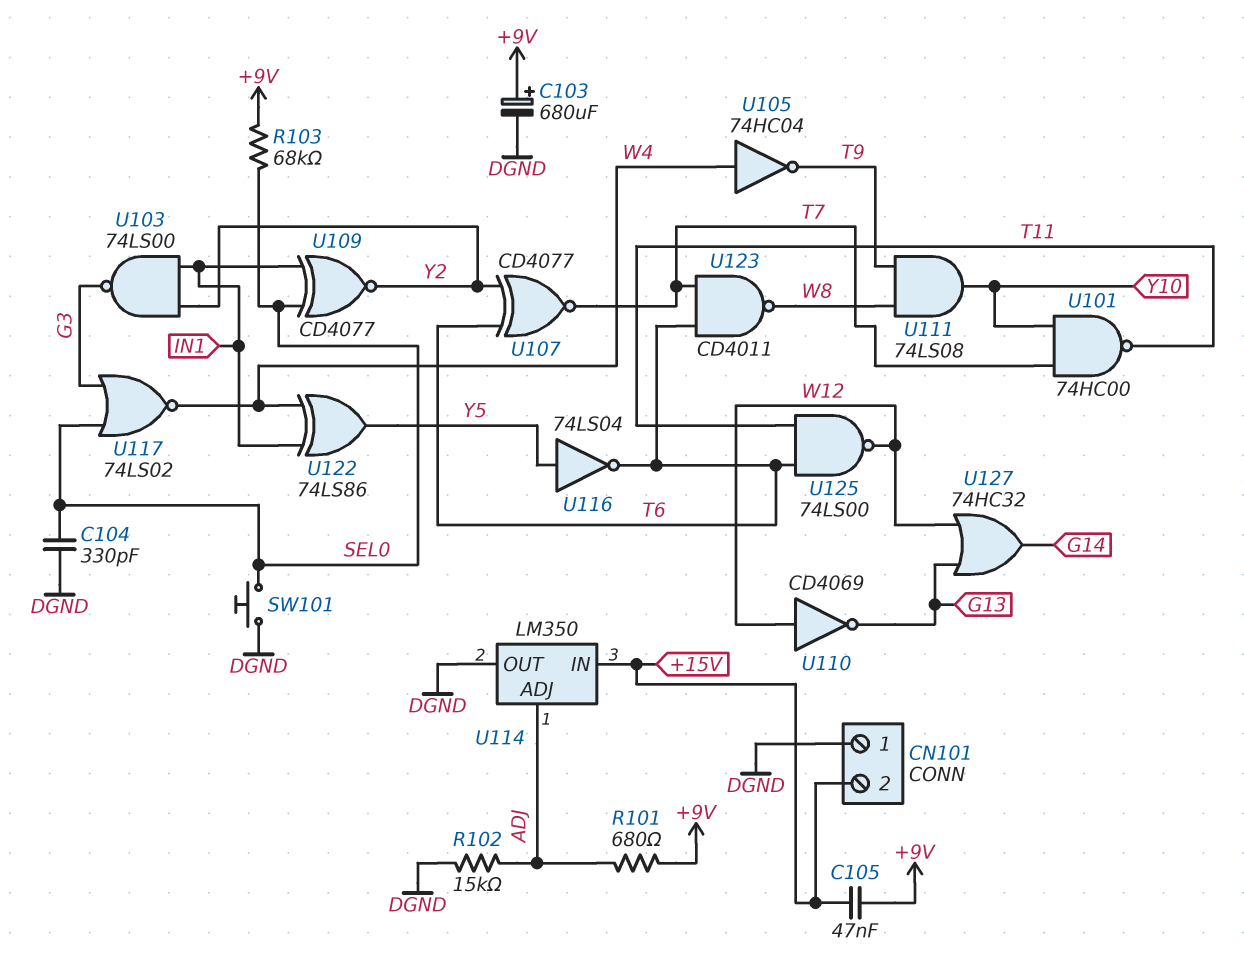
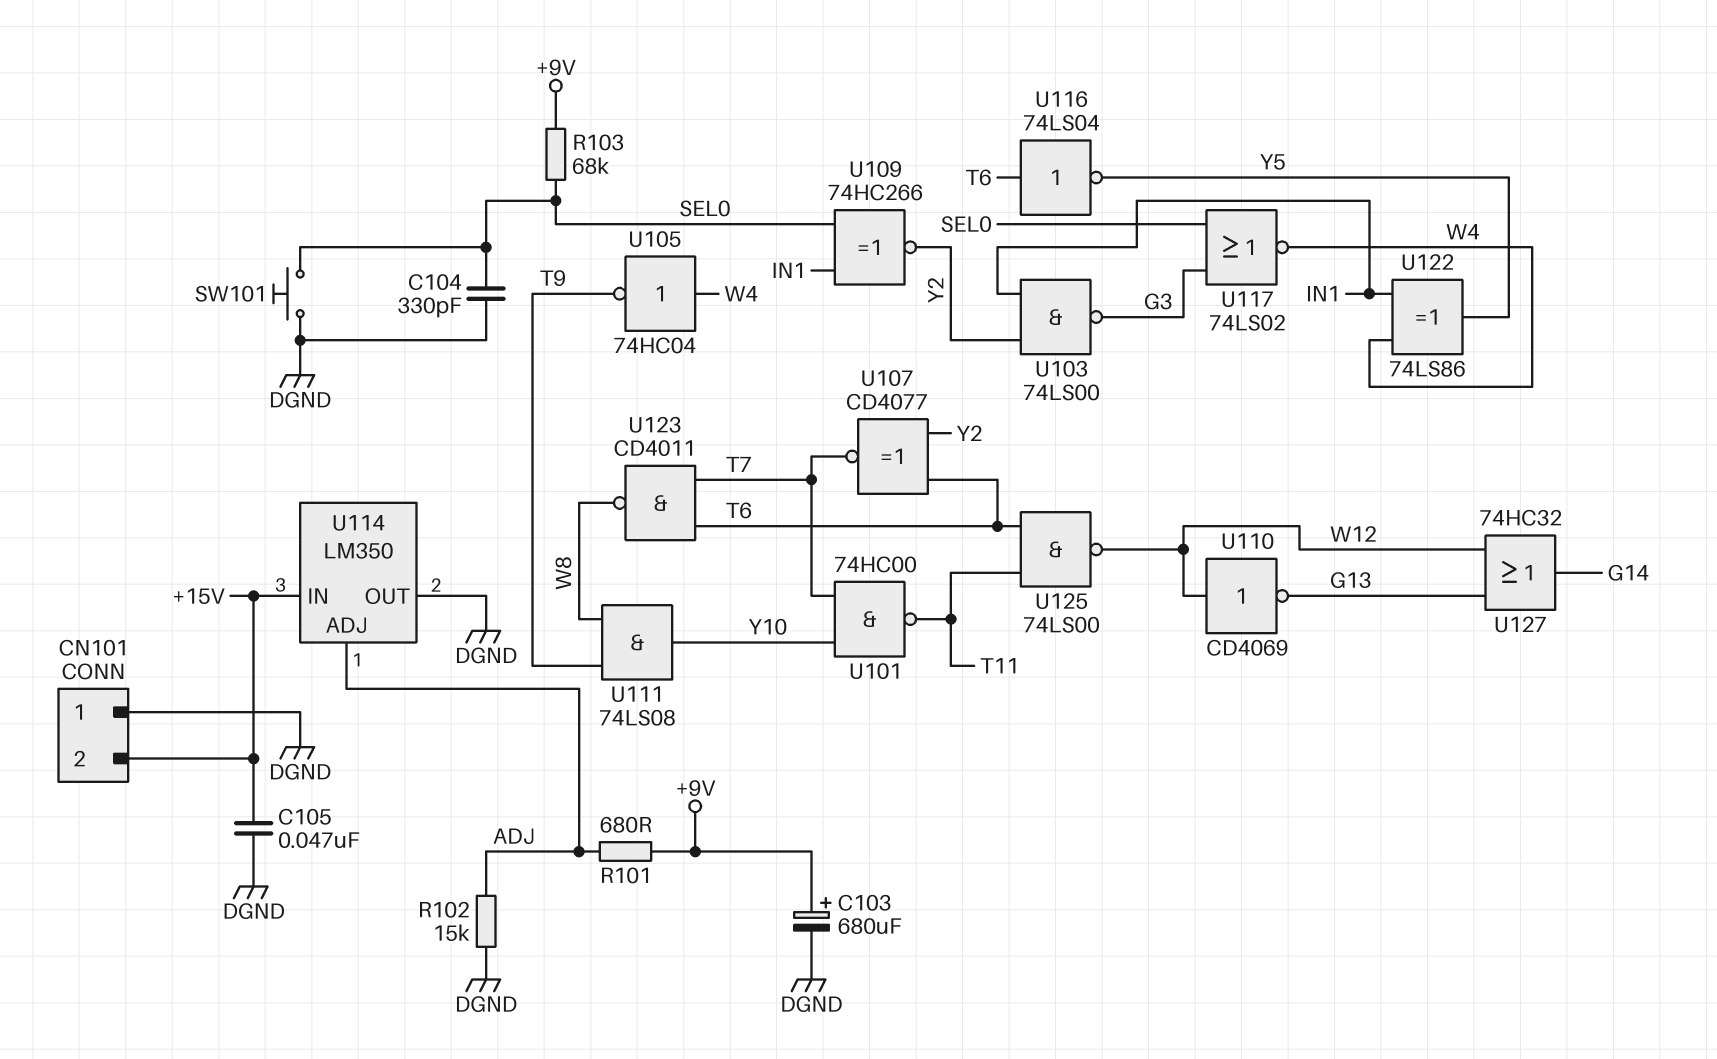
C105: 47nF (+9V, +15V) -> 47nF (+15V, DGND)
U109: XNOR CD4077 (in IN1, in SEL0, out Y2) -> XNOR 74HC266 (in IN1, in SEL0, out Y2)
U116: NOT 74LS04 (in Y5, out T6) -> NOT 74LS04 (in T6, out Y5)

